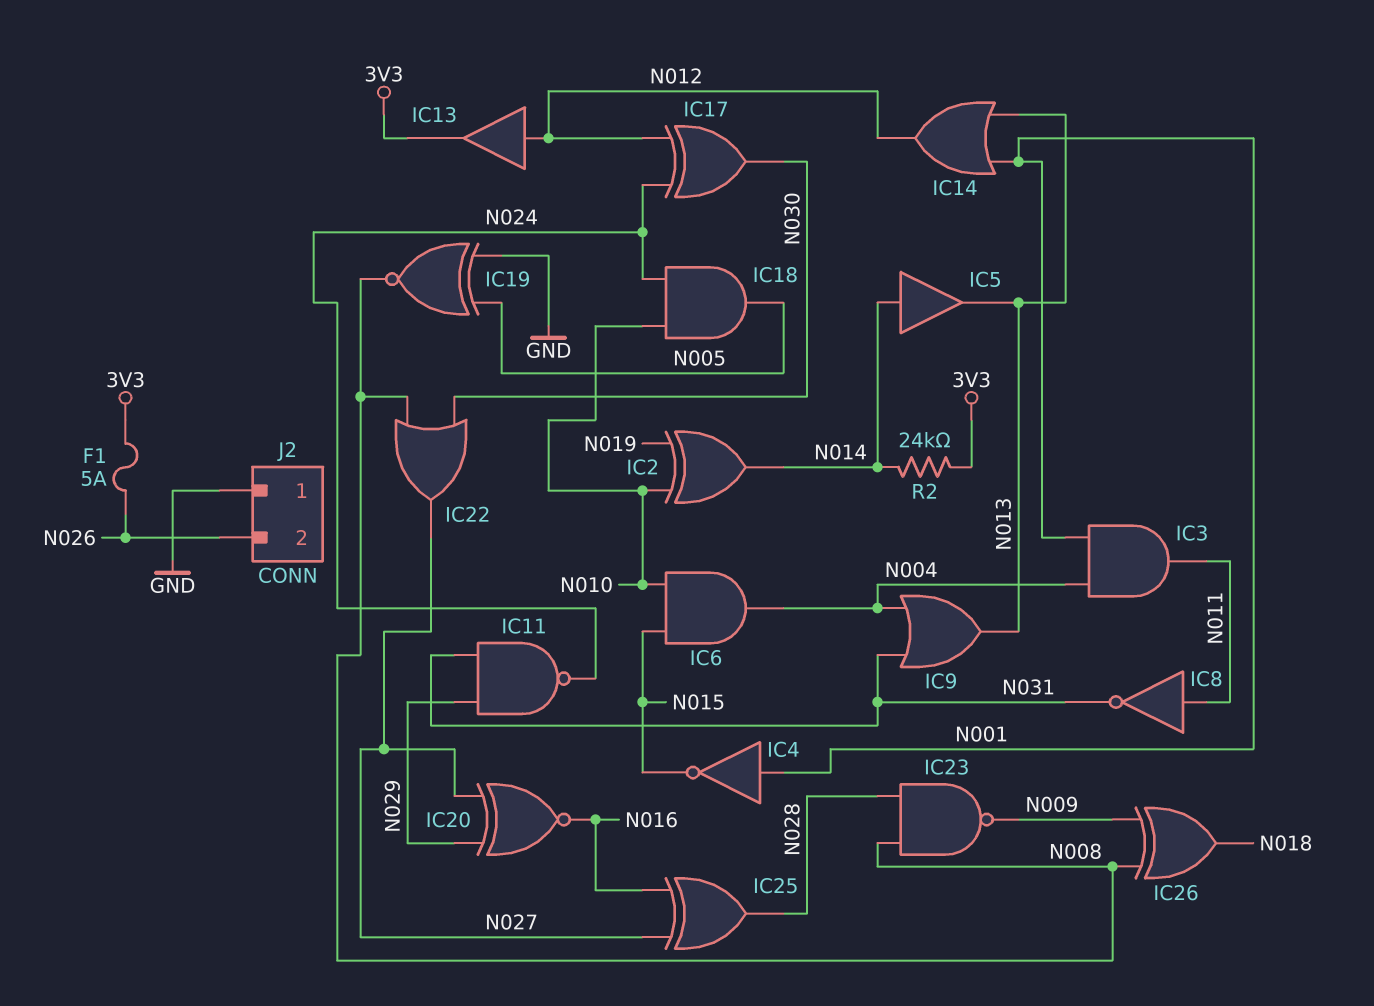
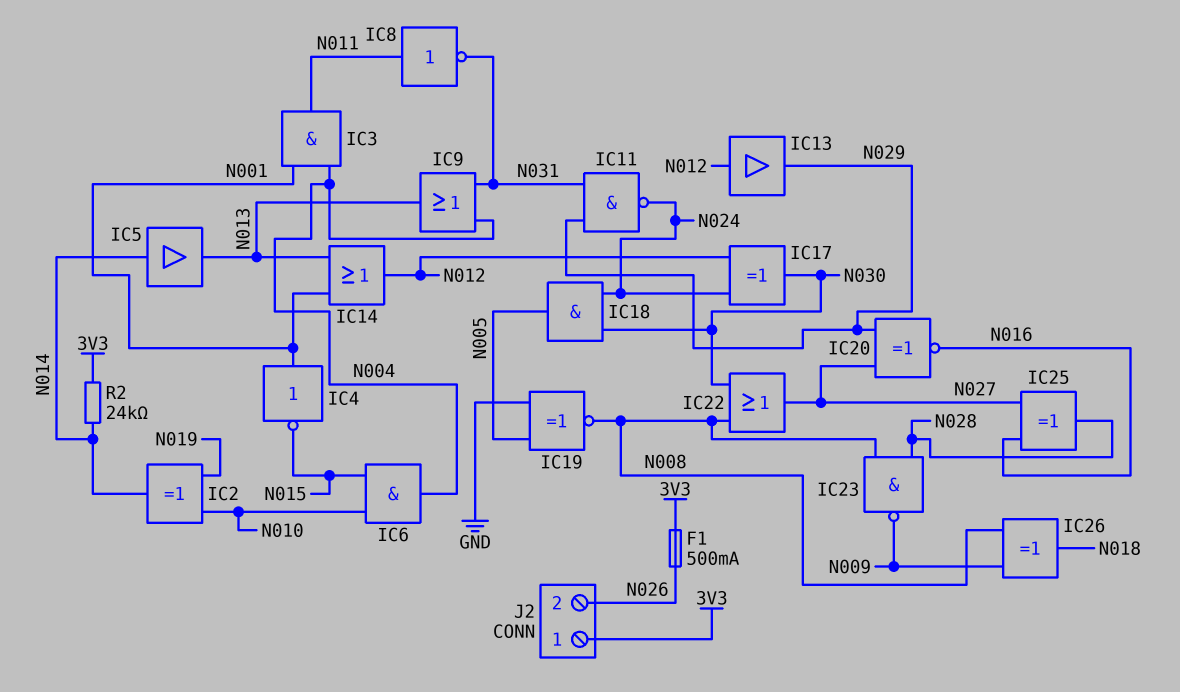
F1: 5A (3V3, N026) -> 500mA (3V3, N026)
IC13: buffer (in N012, out 3V3) -> buffer (in N012, out N029)
IC18: AND (in N010, in N024, out N005) -> AND (in N024, in N030, out N005)
J2 pin 1: GND -> 3V3

